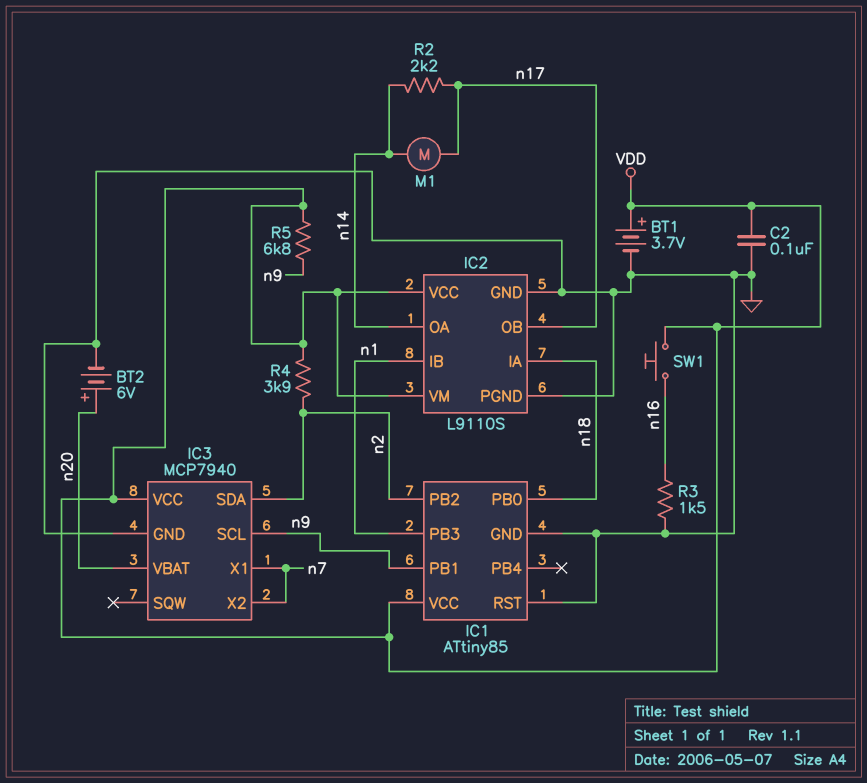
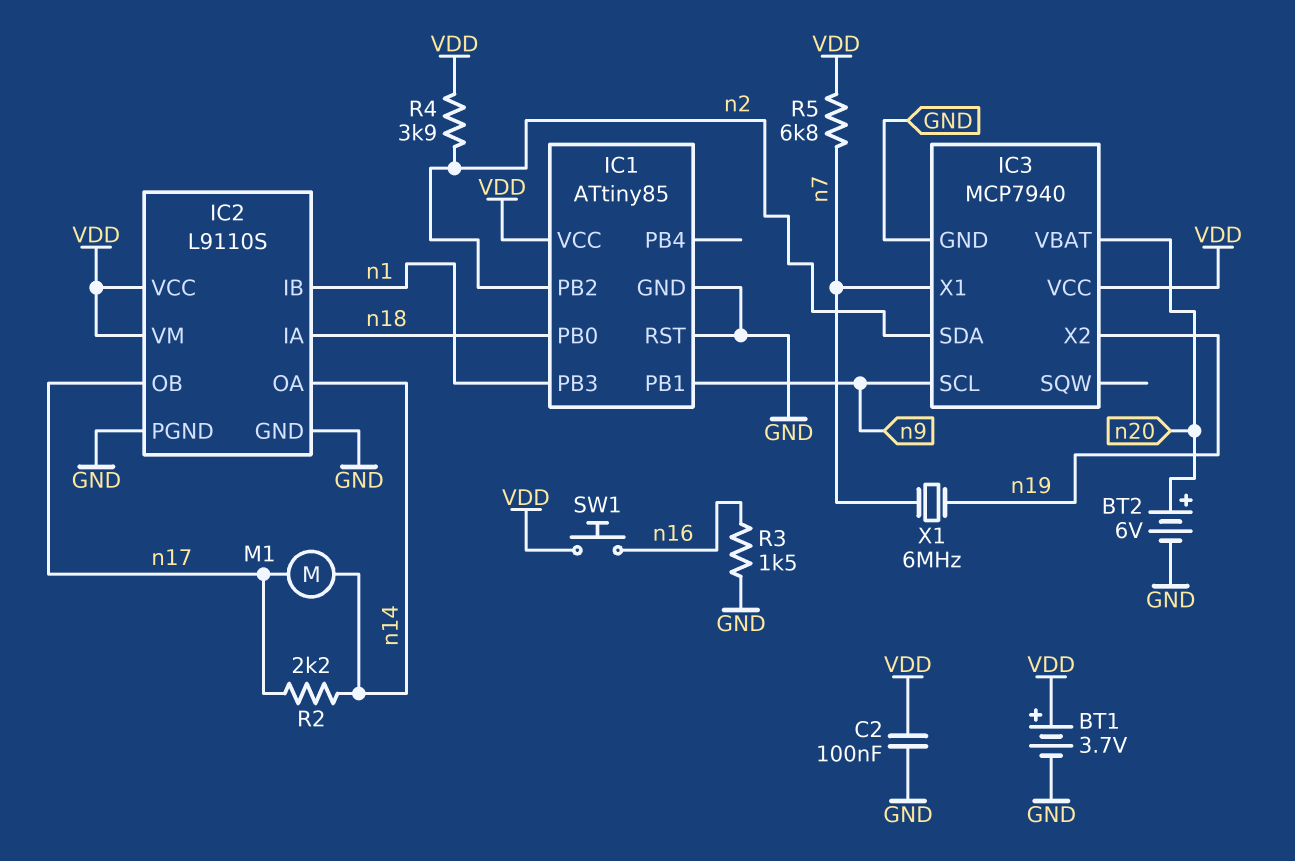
IC3 pin X2: n7 -> n19
R5: 6.8k (VDD, n9) -> 6.8k (VDD, n7)
X1: none -> 6MHz (n7, n19)

